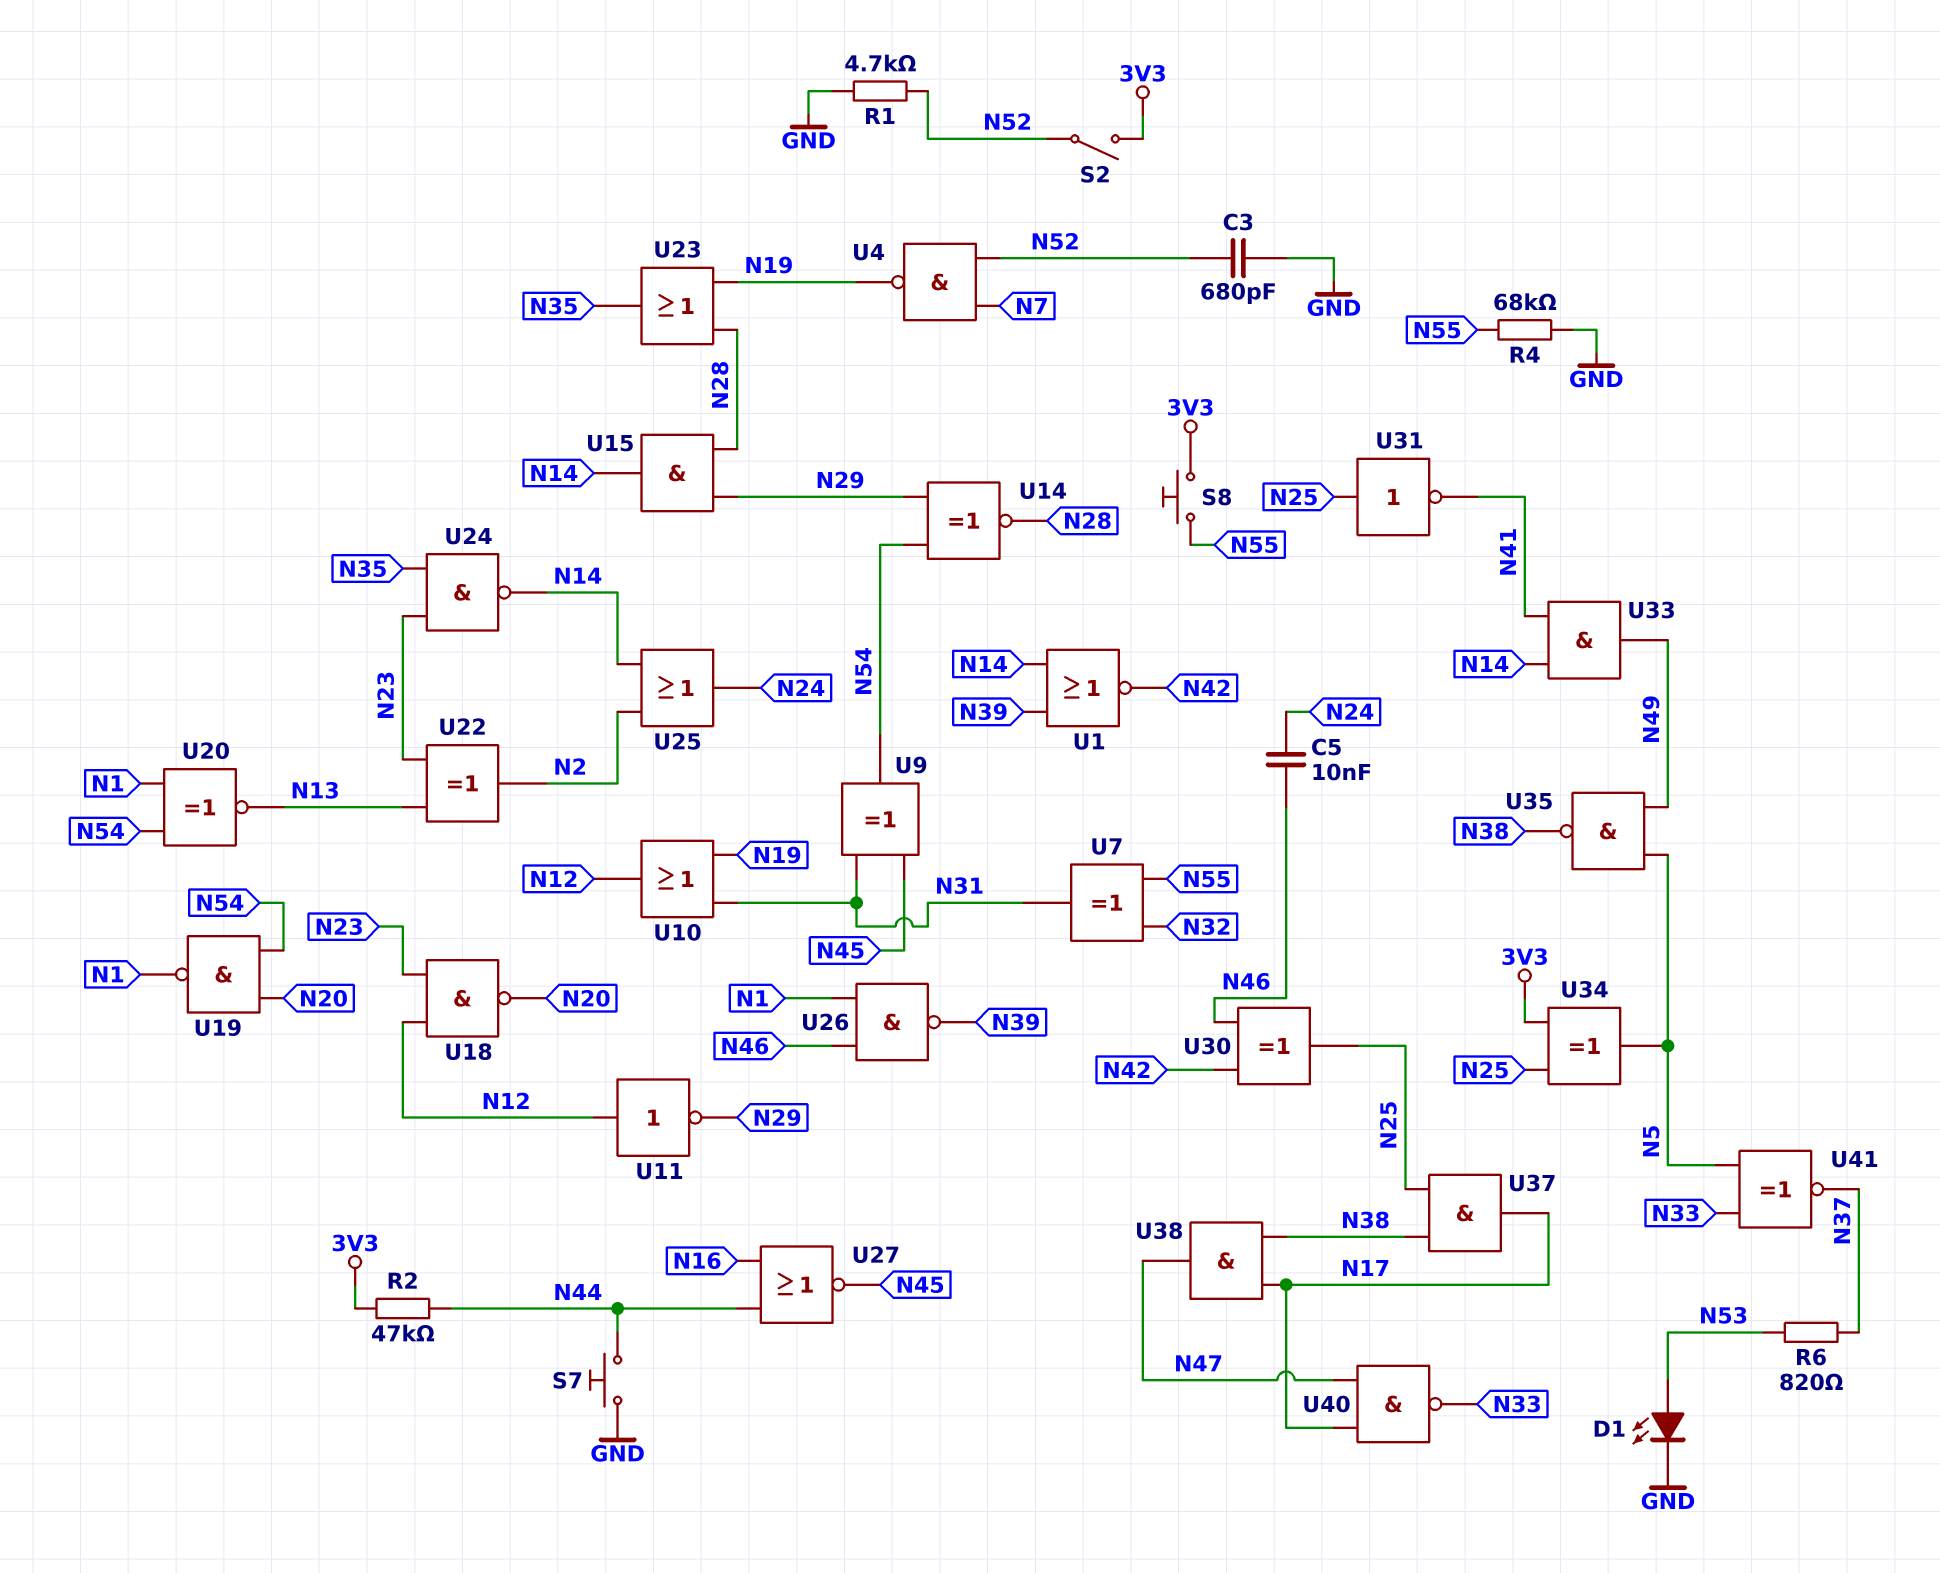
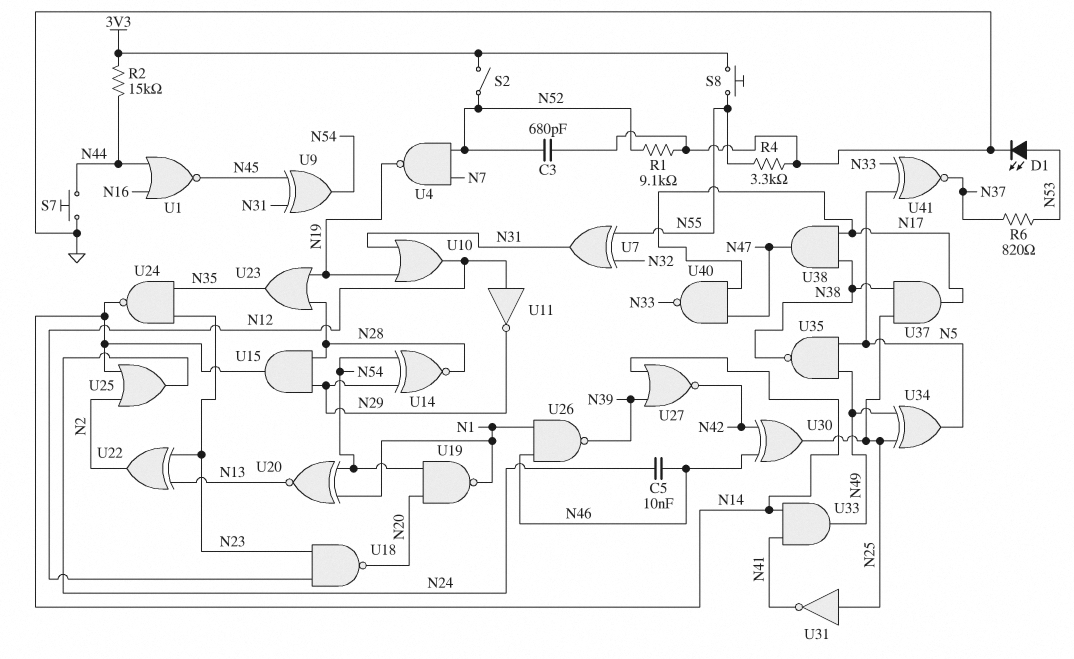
R1: 4.7k (GND, N52) -> 9.1k (GND, N52)
R2: 47k (3V3, N44) -> 15k (3V3, N44)
R4: 68k (GND, N55) -> 3.3k (GND, N55)
U1: NOR (in N14, in N39, out N42) -> NOR (in N16, in N44, out N45)
U27: NOR (in N16, in N44, out N45) -> NOR (in N14, in N39, out N42)
U34: XOR (in 3V3, in N25, out N5) -> XOR (in N25, in N49, out N5)

